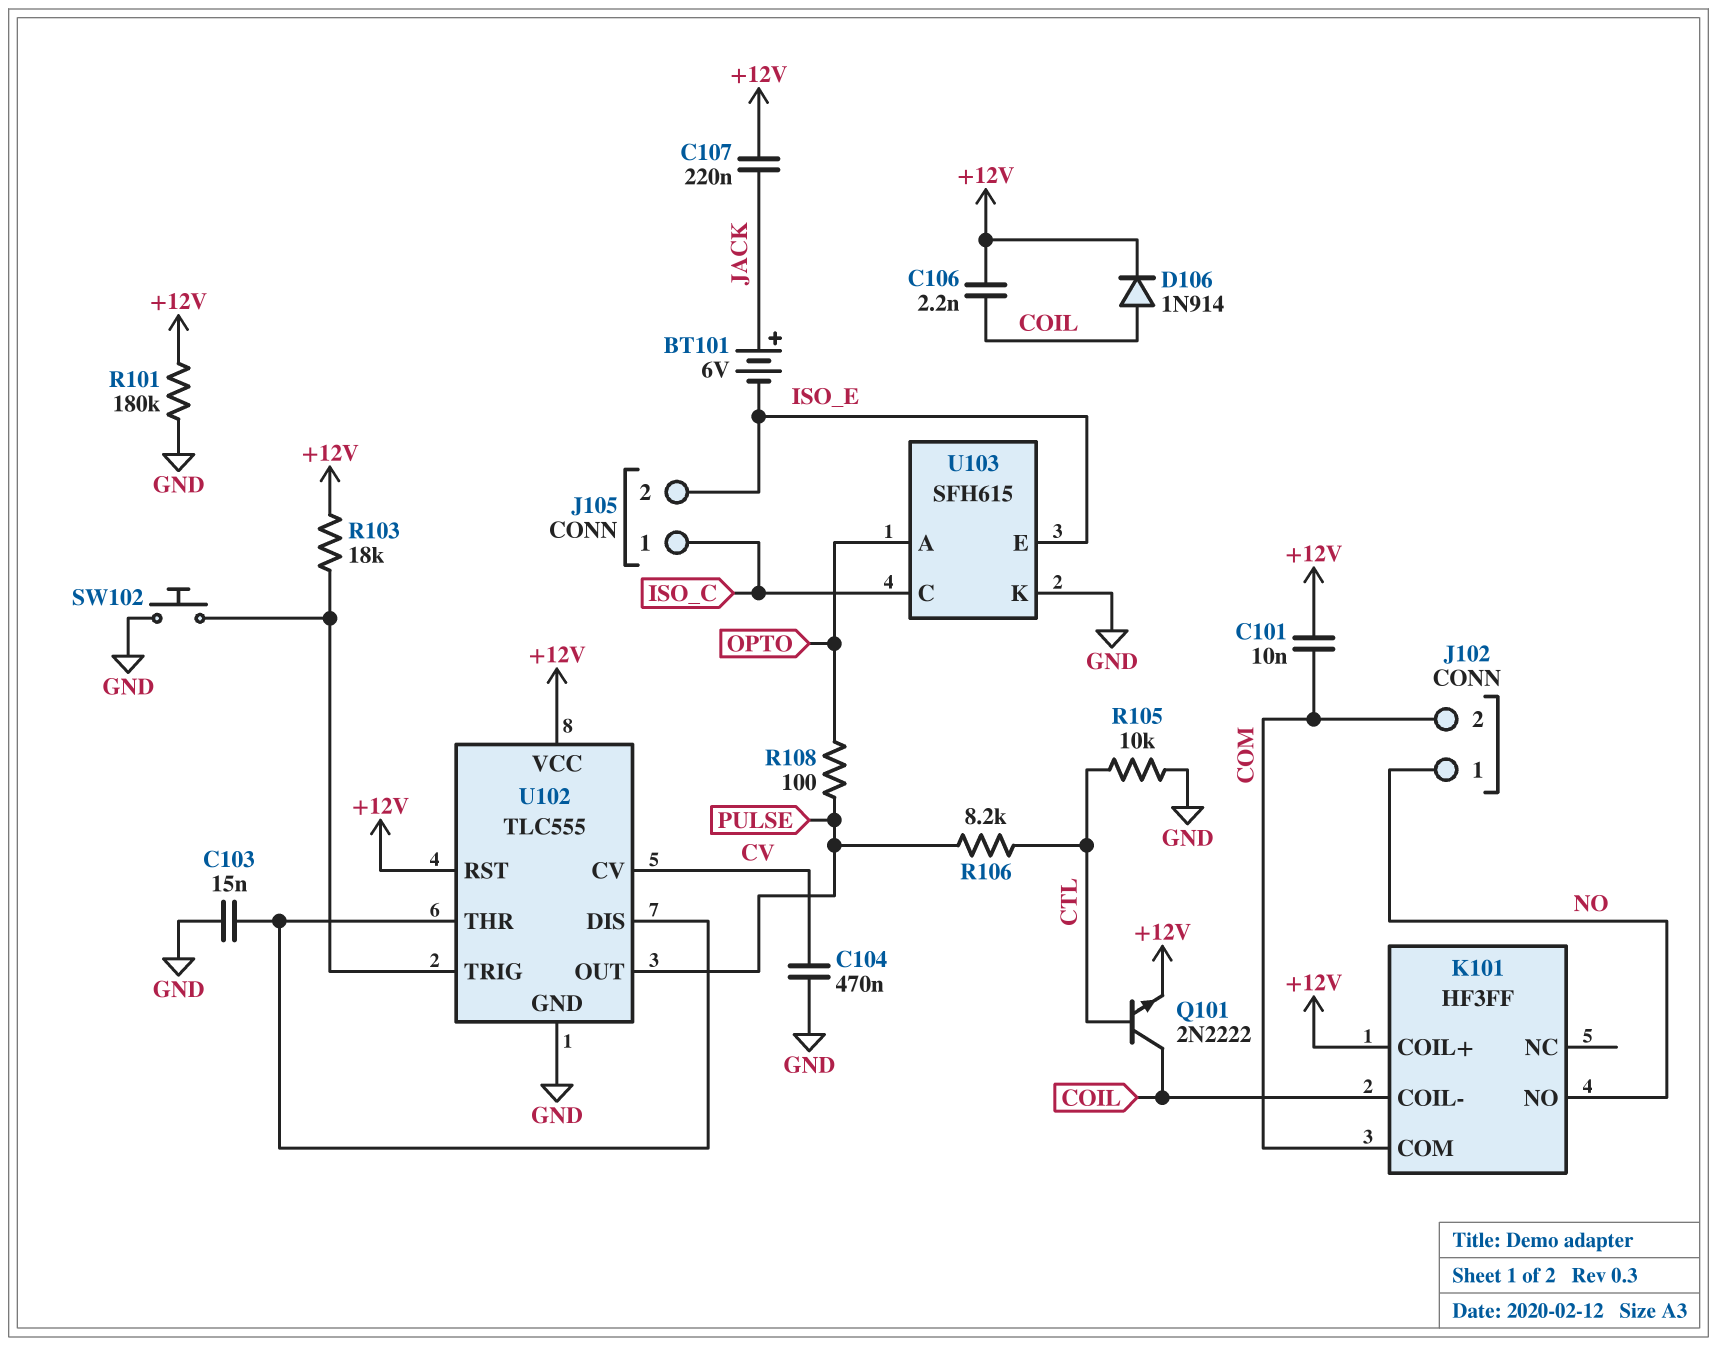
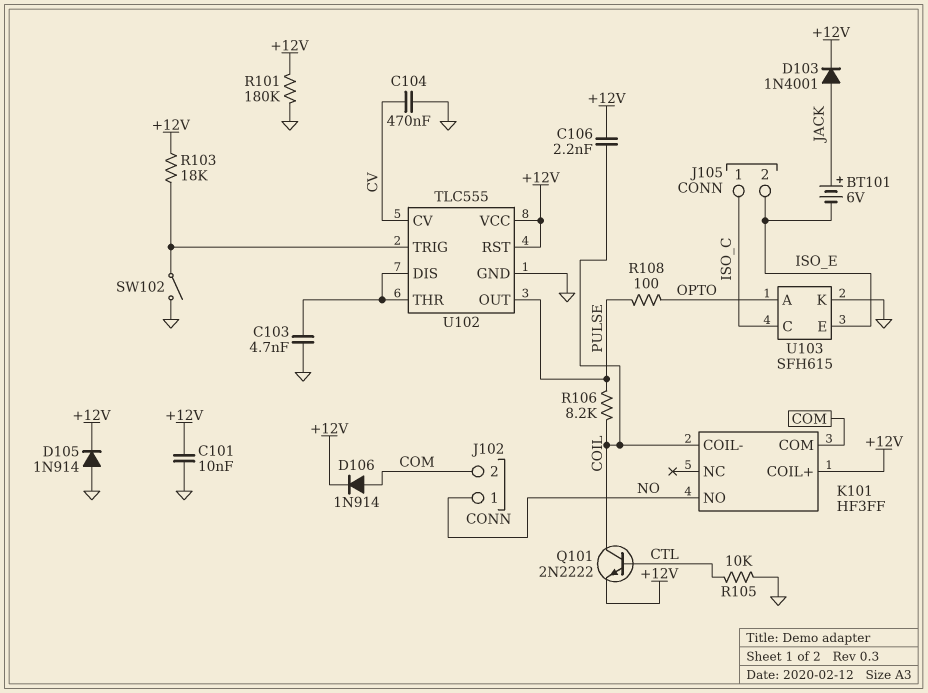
C101: 10nF (+12V, COM) -> 10nF (+12V, GND)
C103: 15nF (GND, U102/DIS) -> 4.7nF (GND, U102/DIS)
C107: 220nF (+12V, JACK) -> none
D103: none -> diode 1N4001 (A JACK, K +12V)
D105: none -> diode 1N914 (A GND, K +12V)
D106: diode 1N914 (A COIL, K +12V) -> diode 1N914 (A COM, K +12V)
R106: 8.2k (CTL, PULSE) -> 8.2k (COIL, PULSE)
SW102: button (GND, U102/TRIG) -> switch (GND, U102/TRIG)

